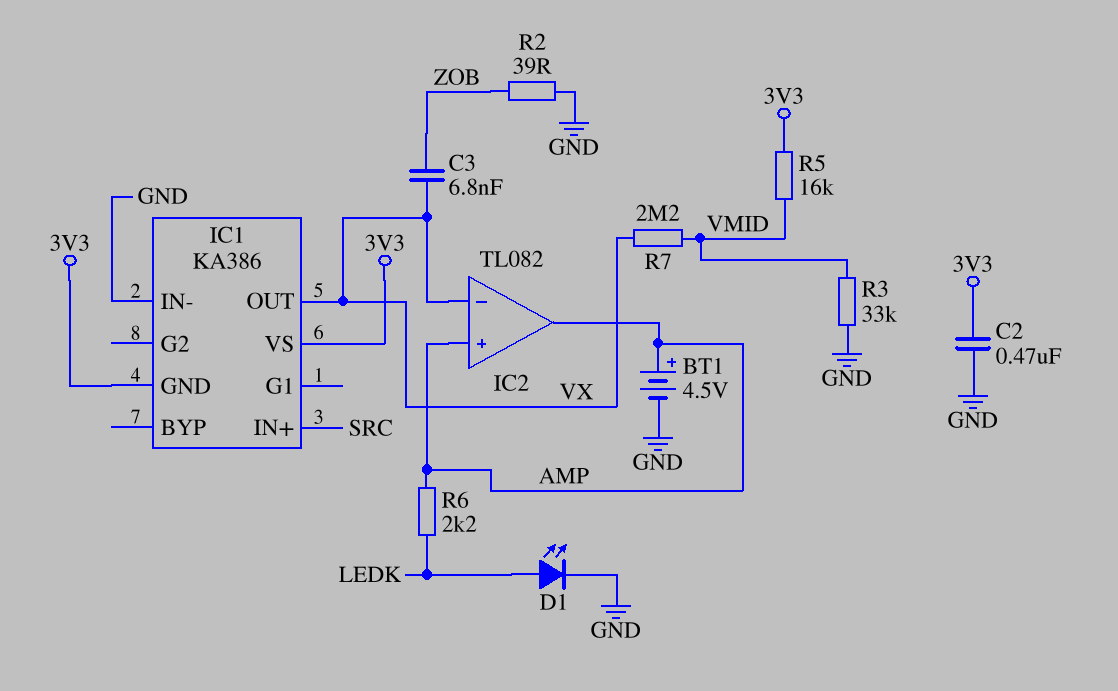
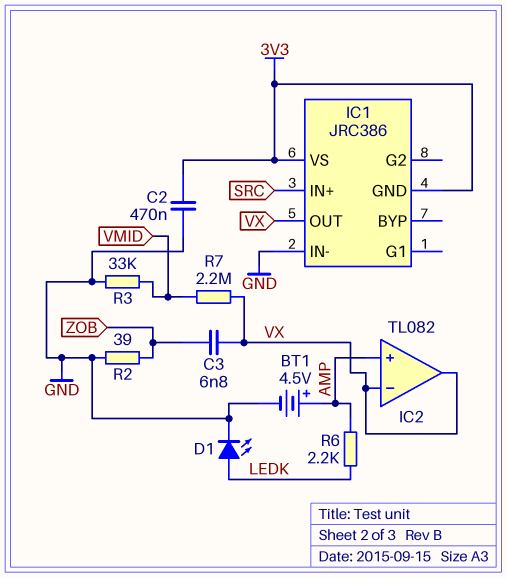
IC1: KA386 -> JRC386
IC2 pin out: AMP -> VX
R5: 16k (3V3, VMID) -> none

